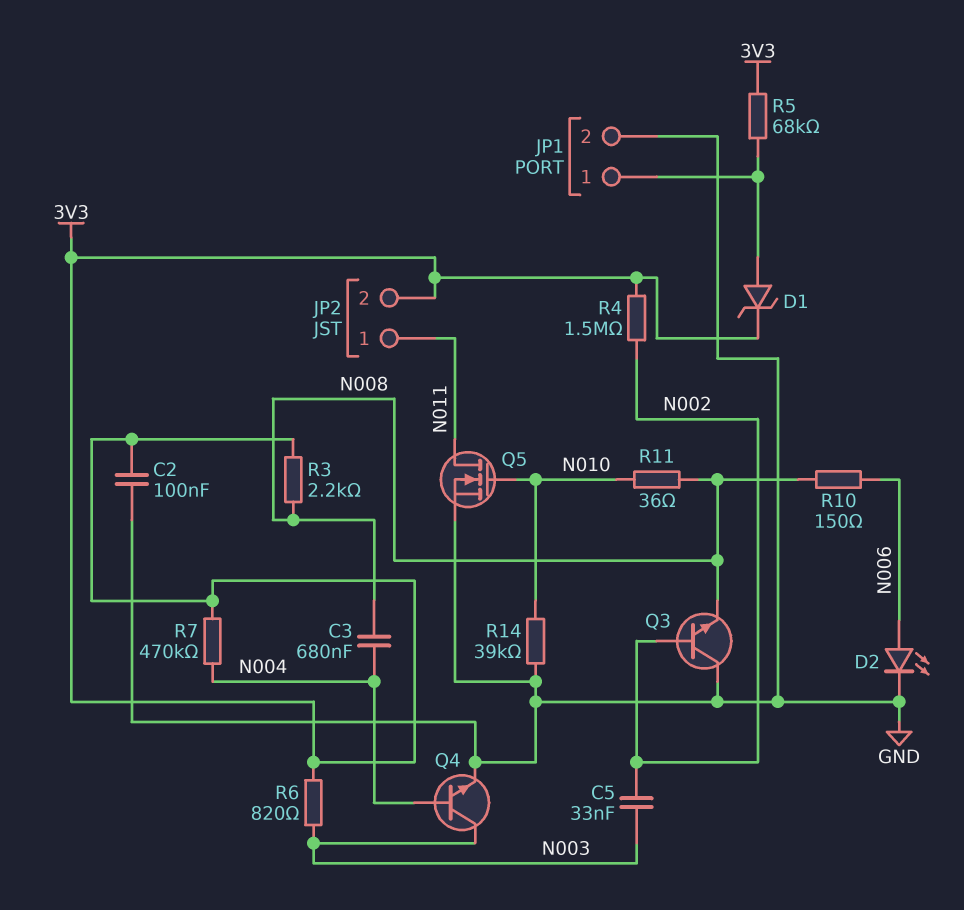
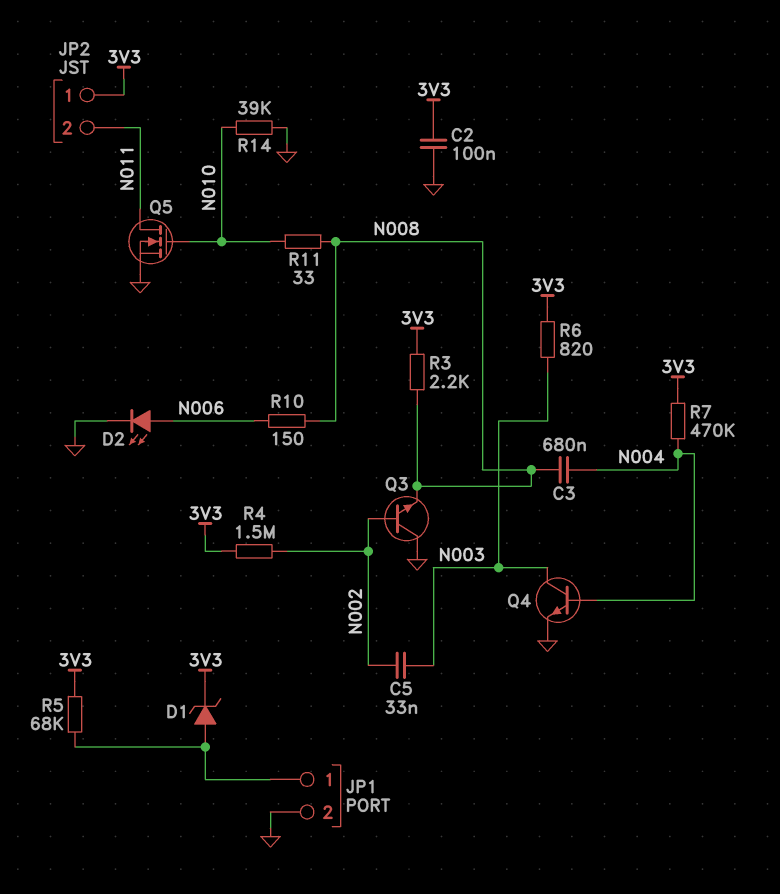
JP2 pin 1: N011 -> 3V3
JP2 pin 2: 3V3 -> N011
R11: 36 (N008, N010) -> 33 (N008, N010)

